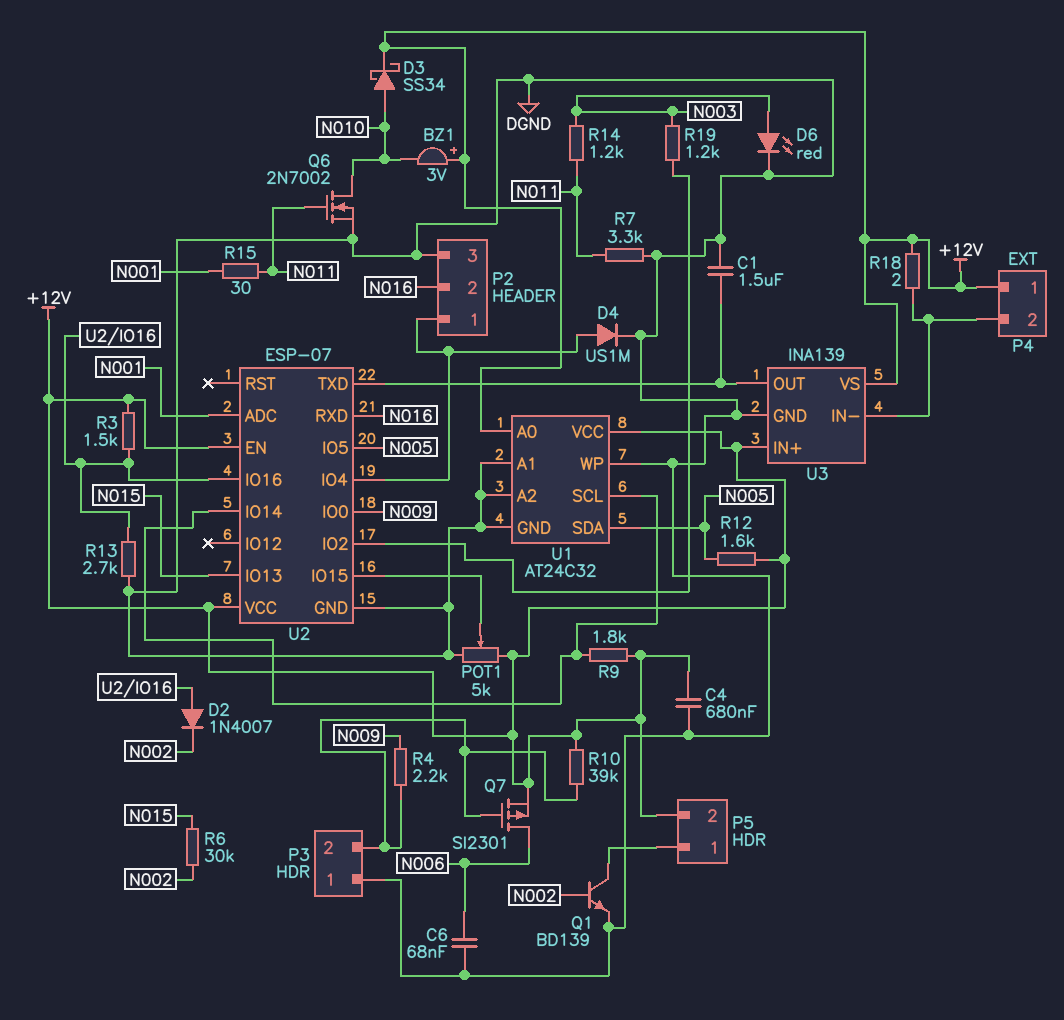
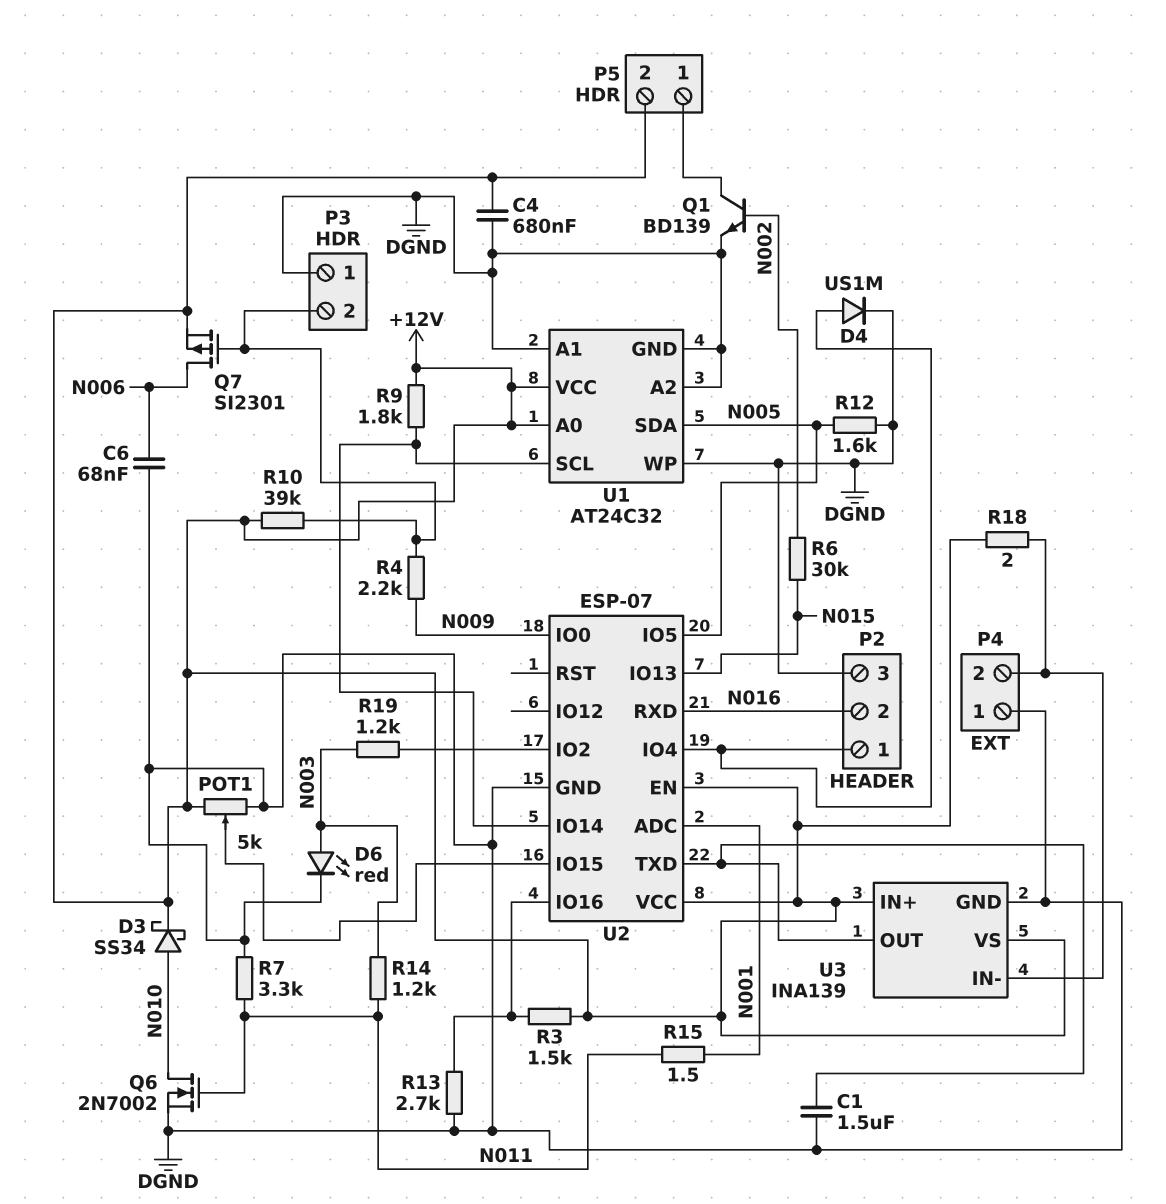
BZ1: buzzer 3V (plus +12V, minus N010) -> none
D2: diode 1N4007 (A U2/IO16, K N002) -> none
P4 pin 1: +12V -> DGND
R12: 1.6k (+12V, N005) -> 1.6k (DGND, N005)
R15: 30 (N001, N011) -> 1.5 (N001, N011)

